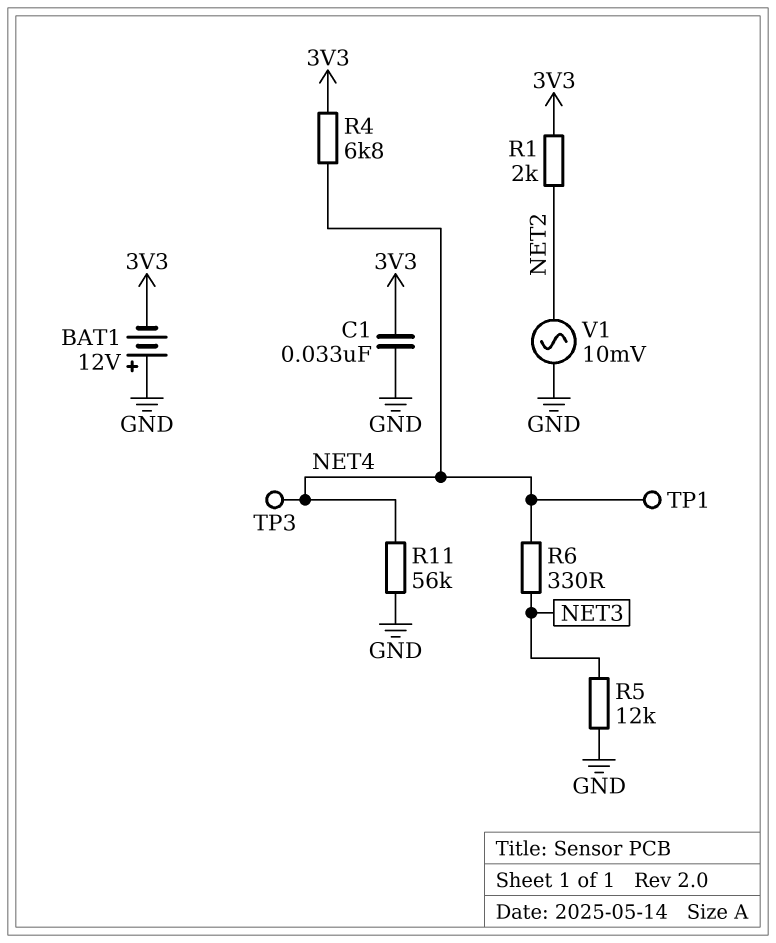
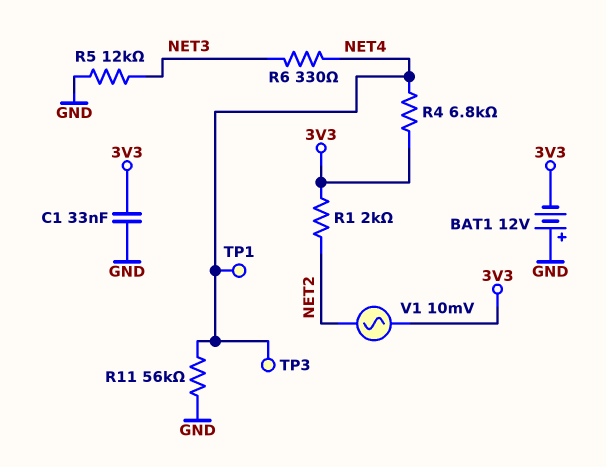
V1: AC 10mV (GND, NET2) -> AC 10mV (3V3, NET2)

